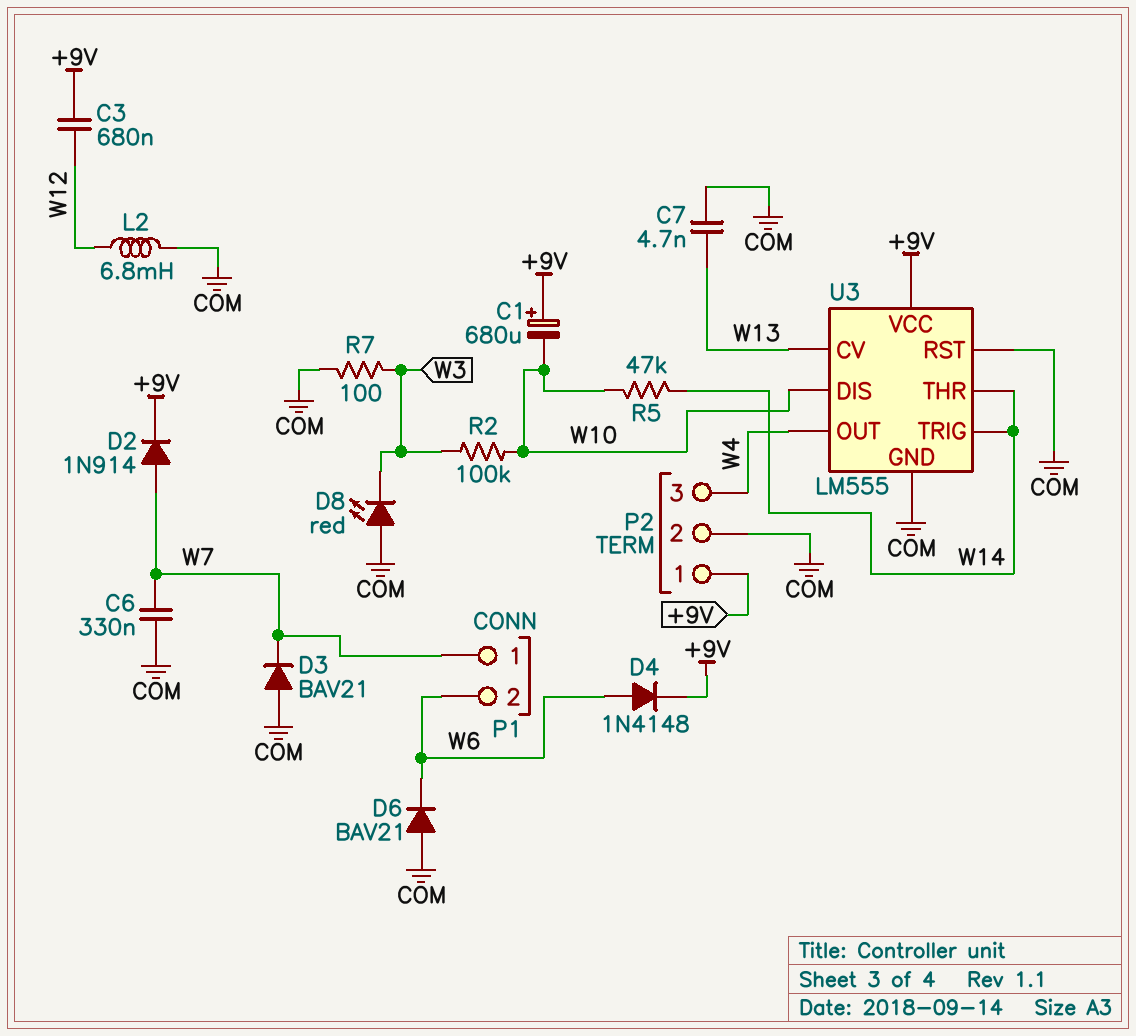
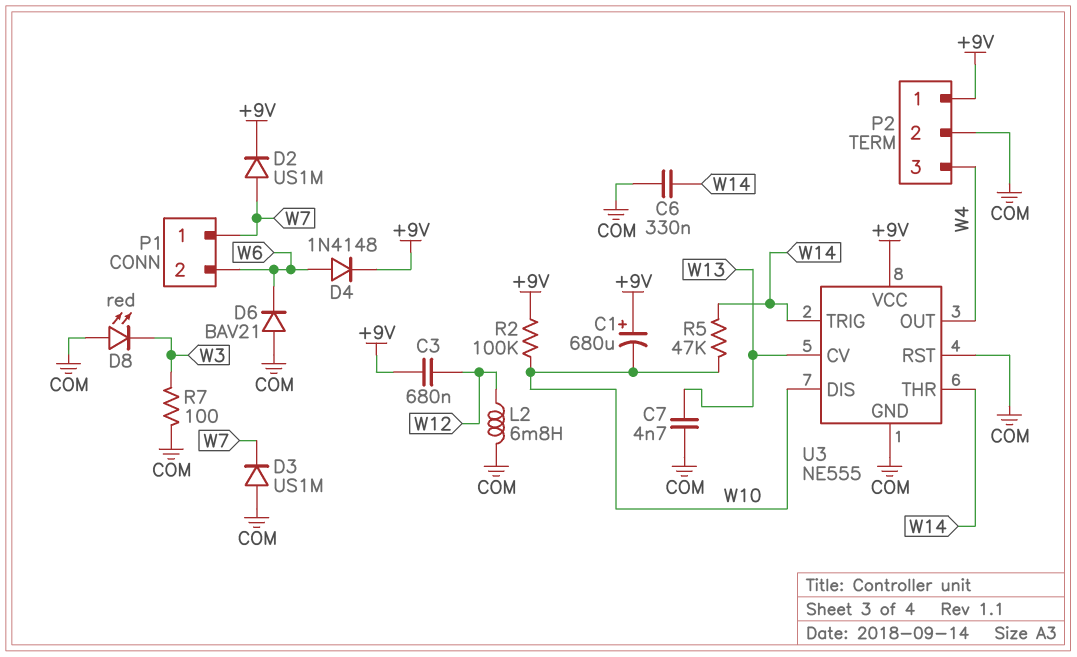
C6: 330nF (COM, W7) -> 330nF (COM, W14)
D2: diode 1N914 (A W7, K +9V) -> diode US1M (A W7, K +9V)
D3: diode BAV21 (A COM, K W7) -> diode US1M (A COM, K W7)
R2: 100k (W3, W10) -> 100k (+9V, W10)
U3: LM555 -> NE555

